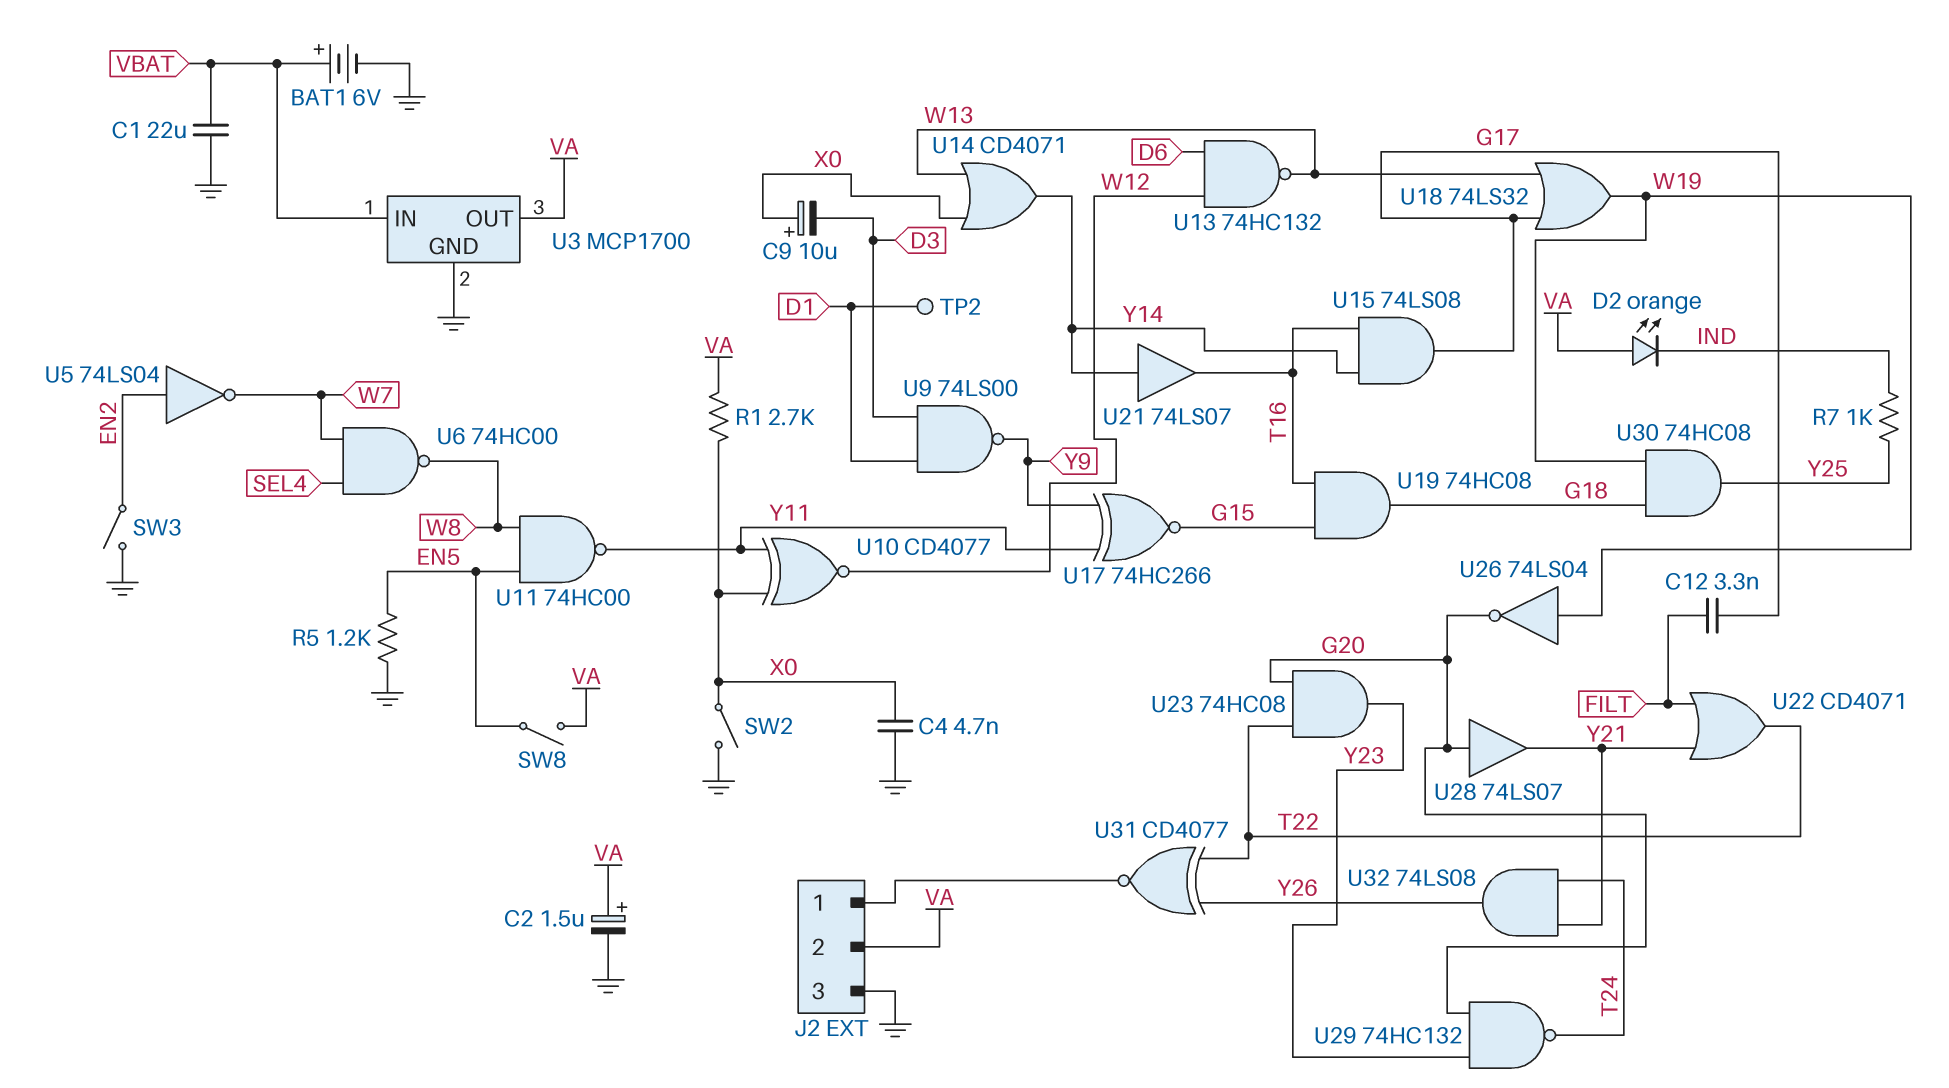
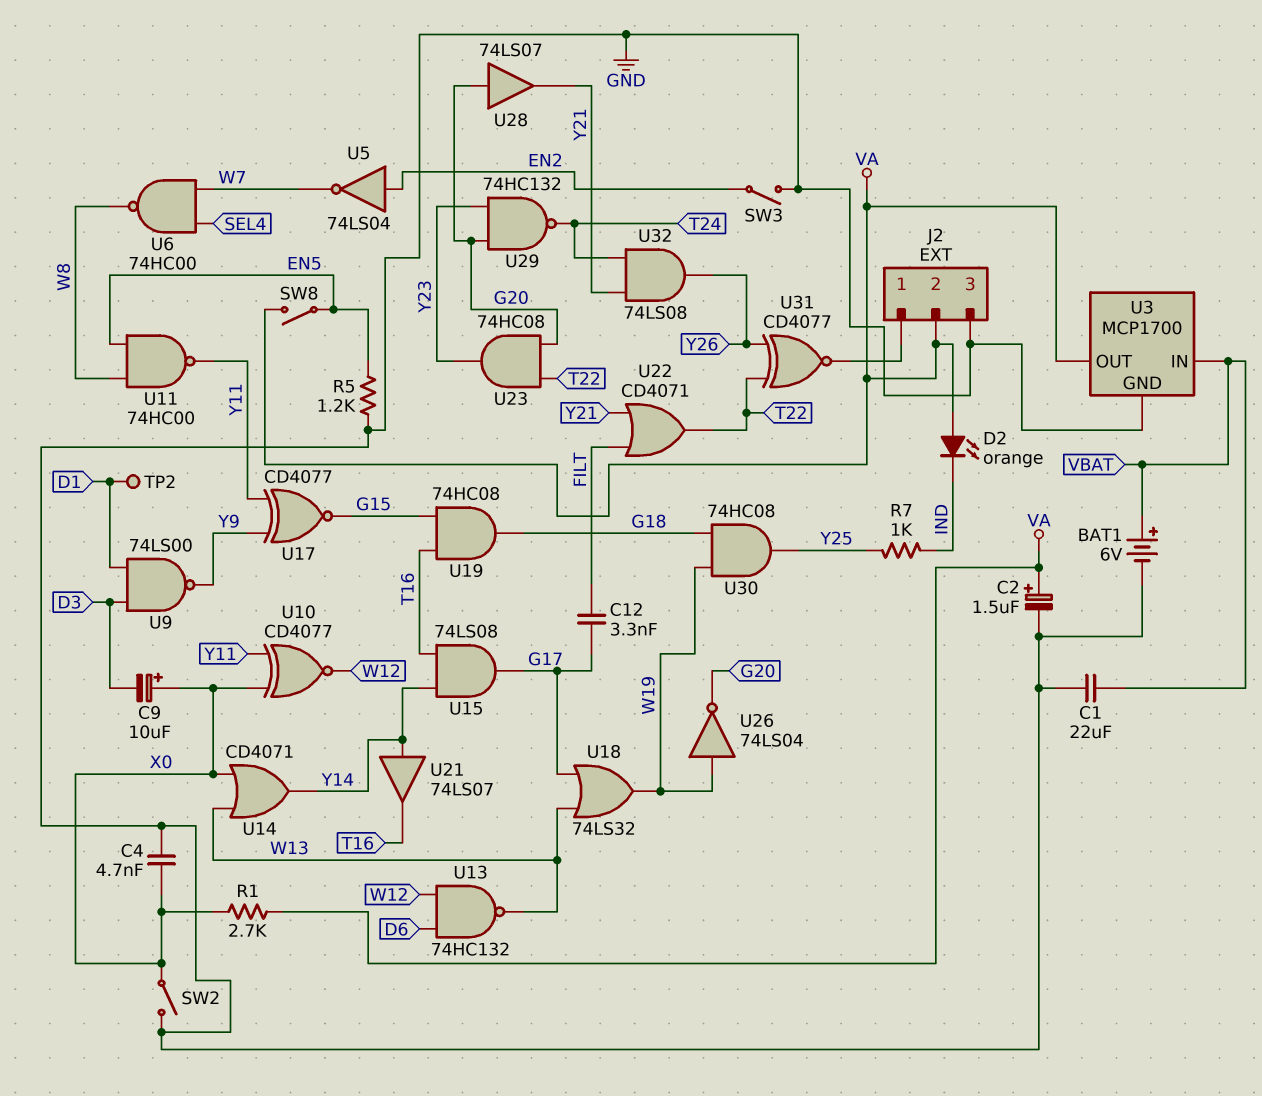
U17: XNOR 74HC266 (in Y9, in Y11, out G15) -> XNOR CD4077 (in Y9, in Y11, out G15)

